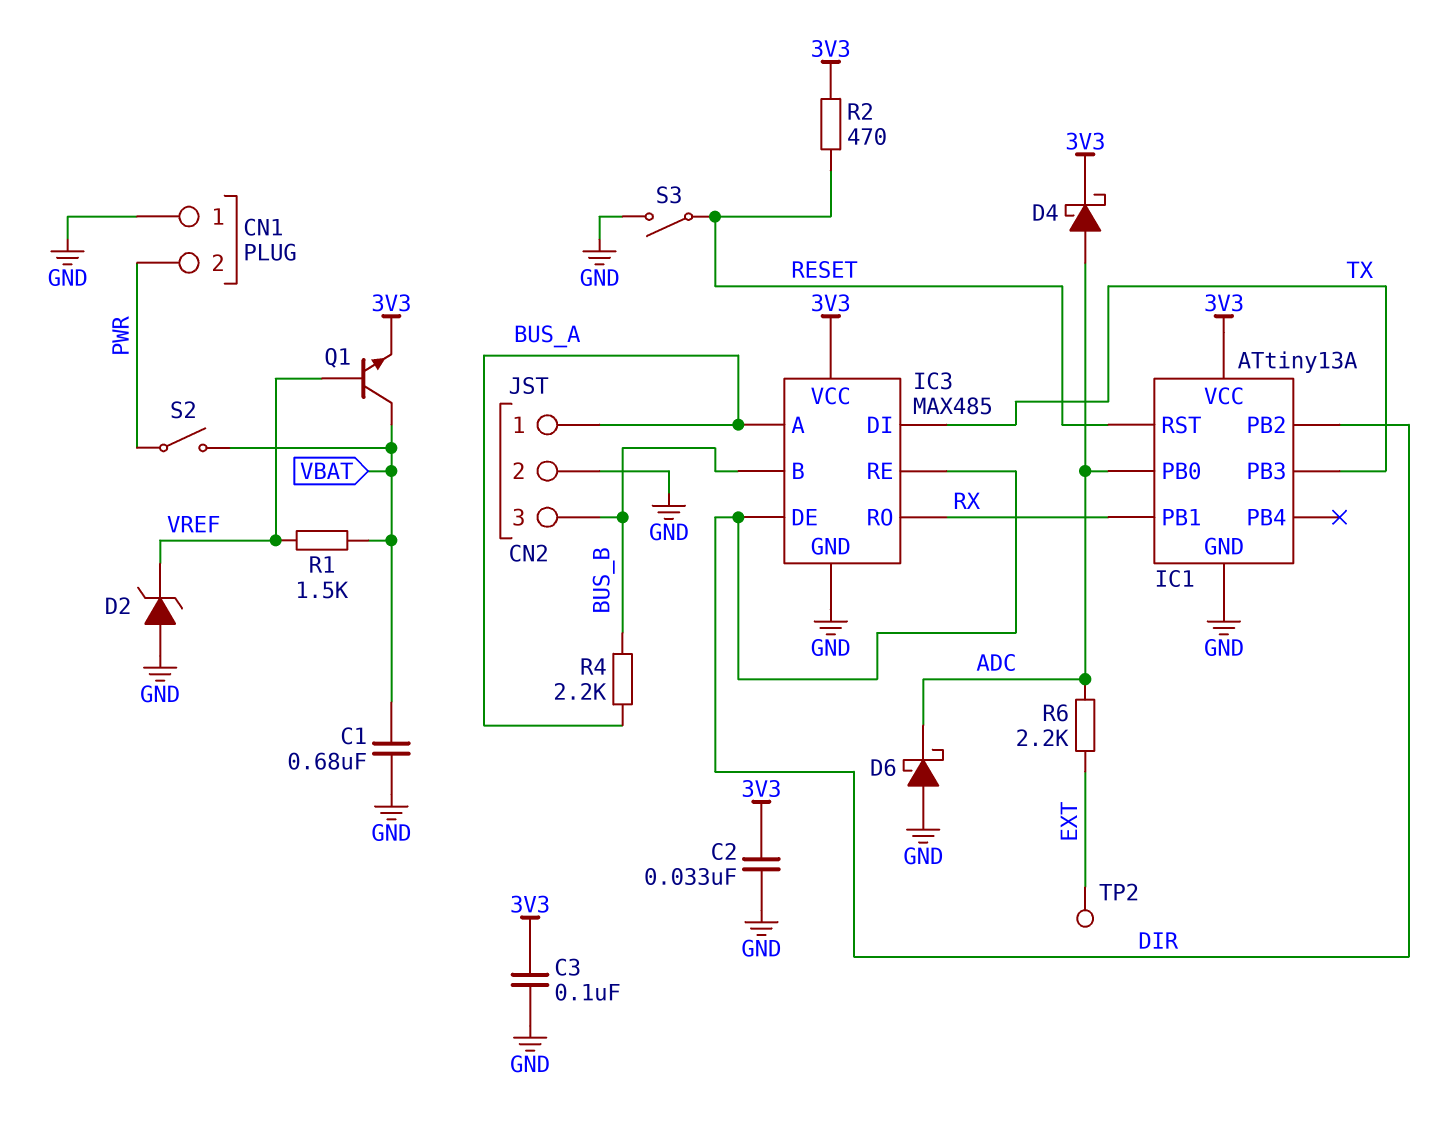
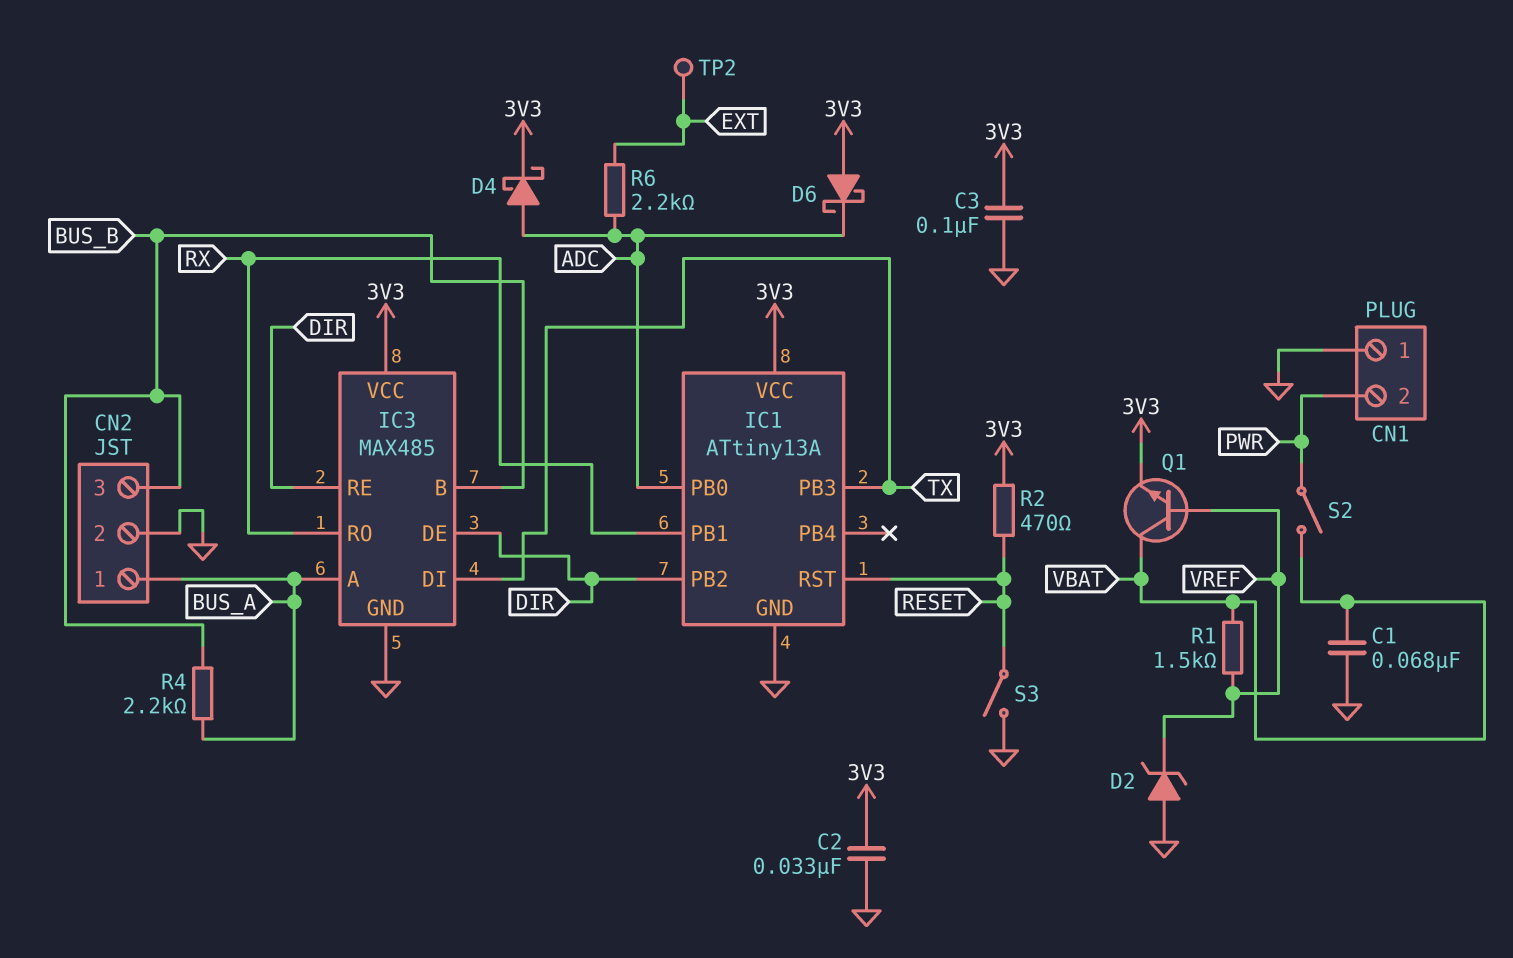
C1: 680nF (GND, VBAT) -> 68nF (GND, VBAT)
D6: schottky (A GND, K ADC) -> schottky (A 3V3, K ADC)

